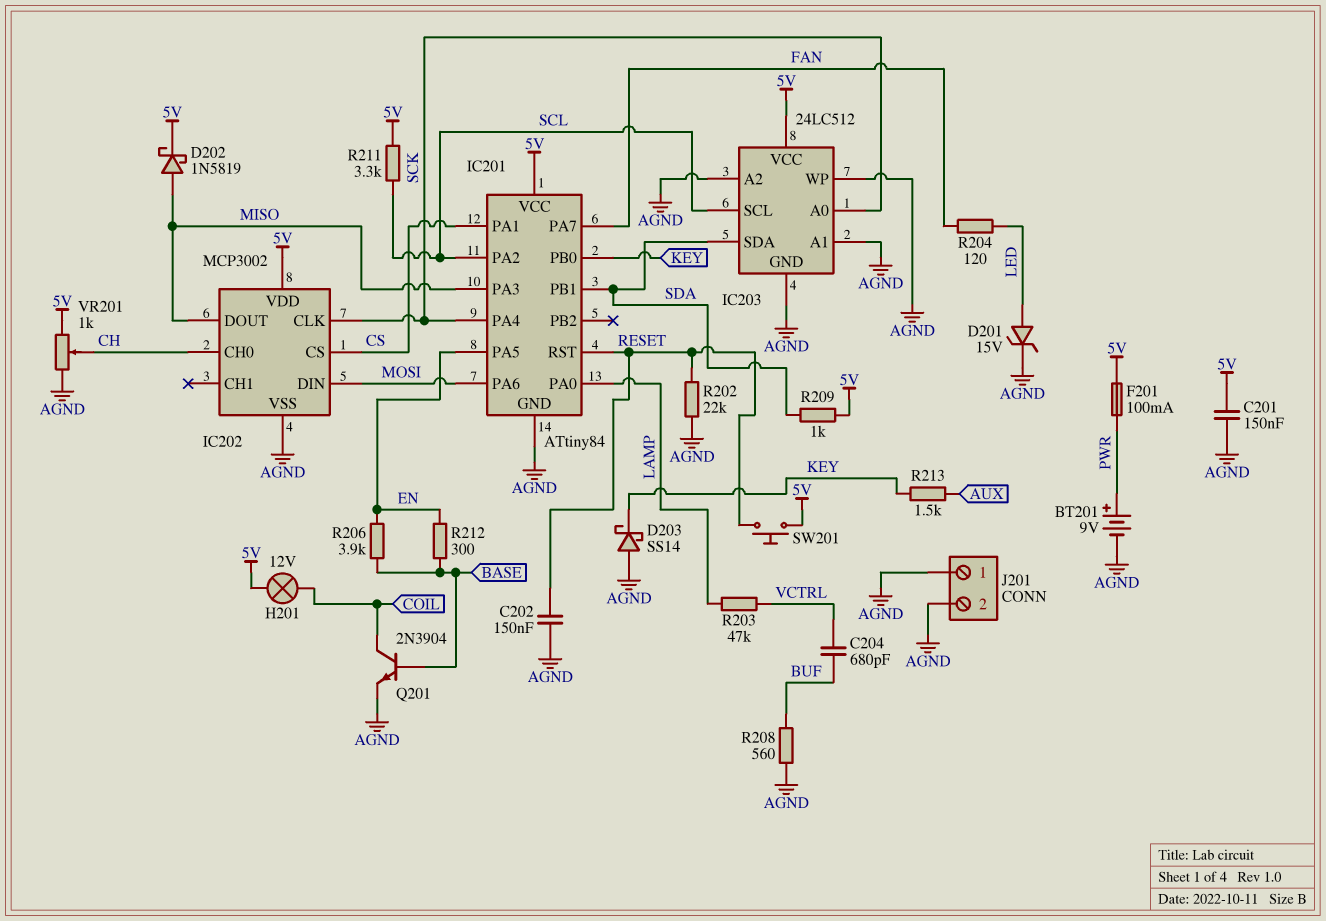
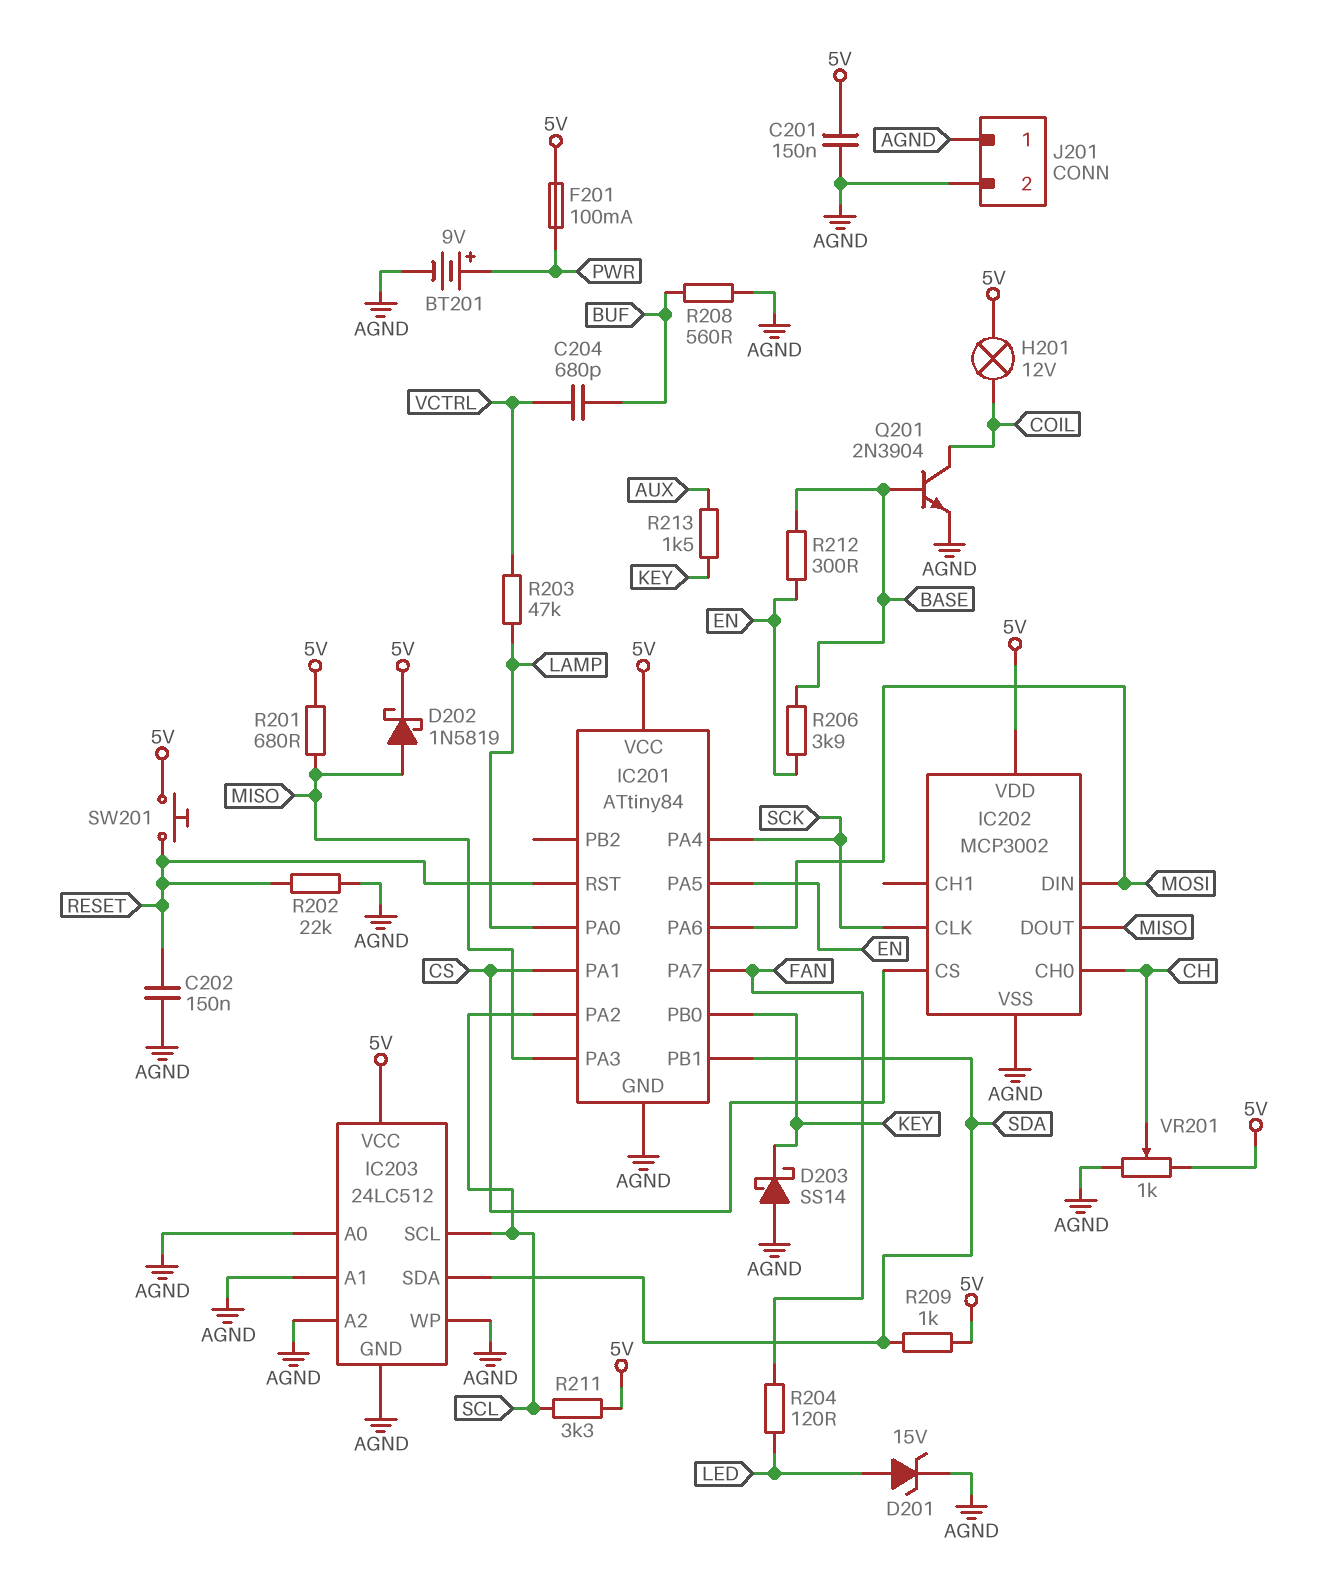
IC203 pin A0: SCK -> AGND
R201: none -> 680 (5V, MISO)

